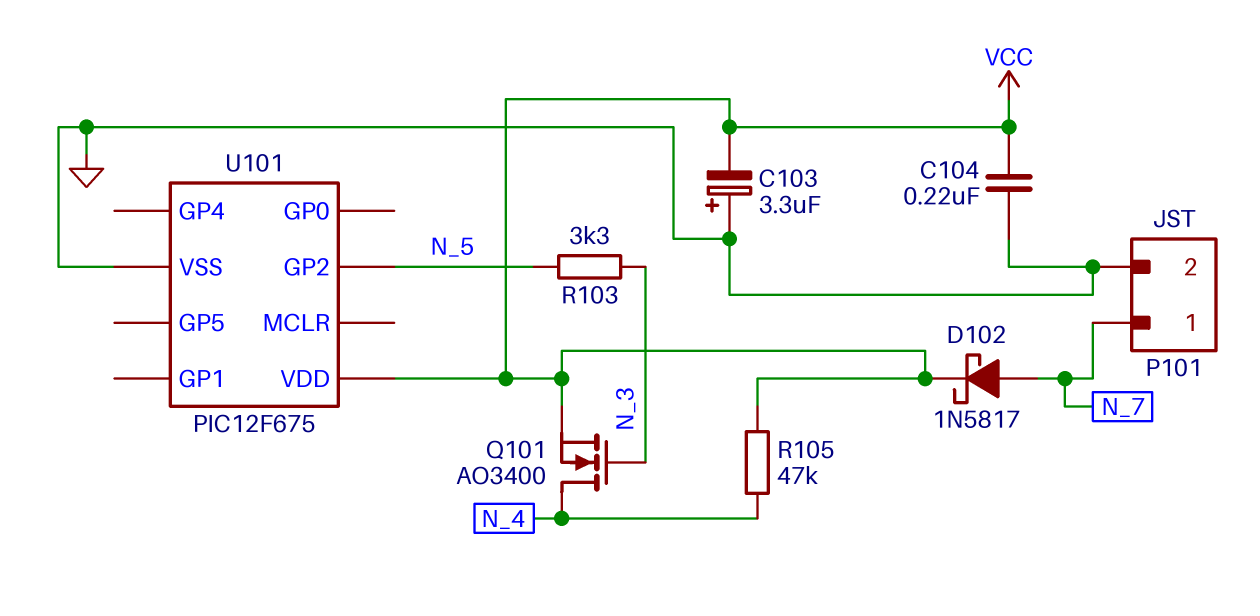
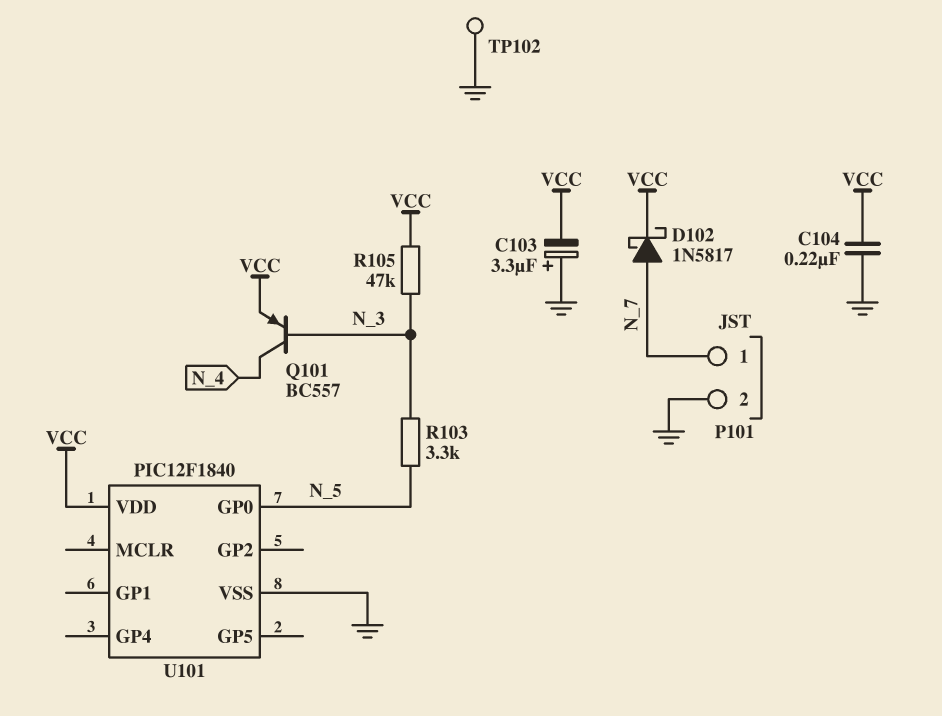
Q101: NMOS AO3400 (G N_3, D N_4, S VCC) -> PNP BC557 (B N_3, C N_4, E VCC)
R105: 47k (N_4, VCC) -> 47k (N_3, VCC)
TP102: none -> test point (GND)
U101: PIC12F675 -> PIC12F1840
U101 pin GP0: none -> N_5
U101 pin GP2: N_5 -> none

